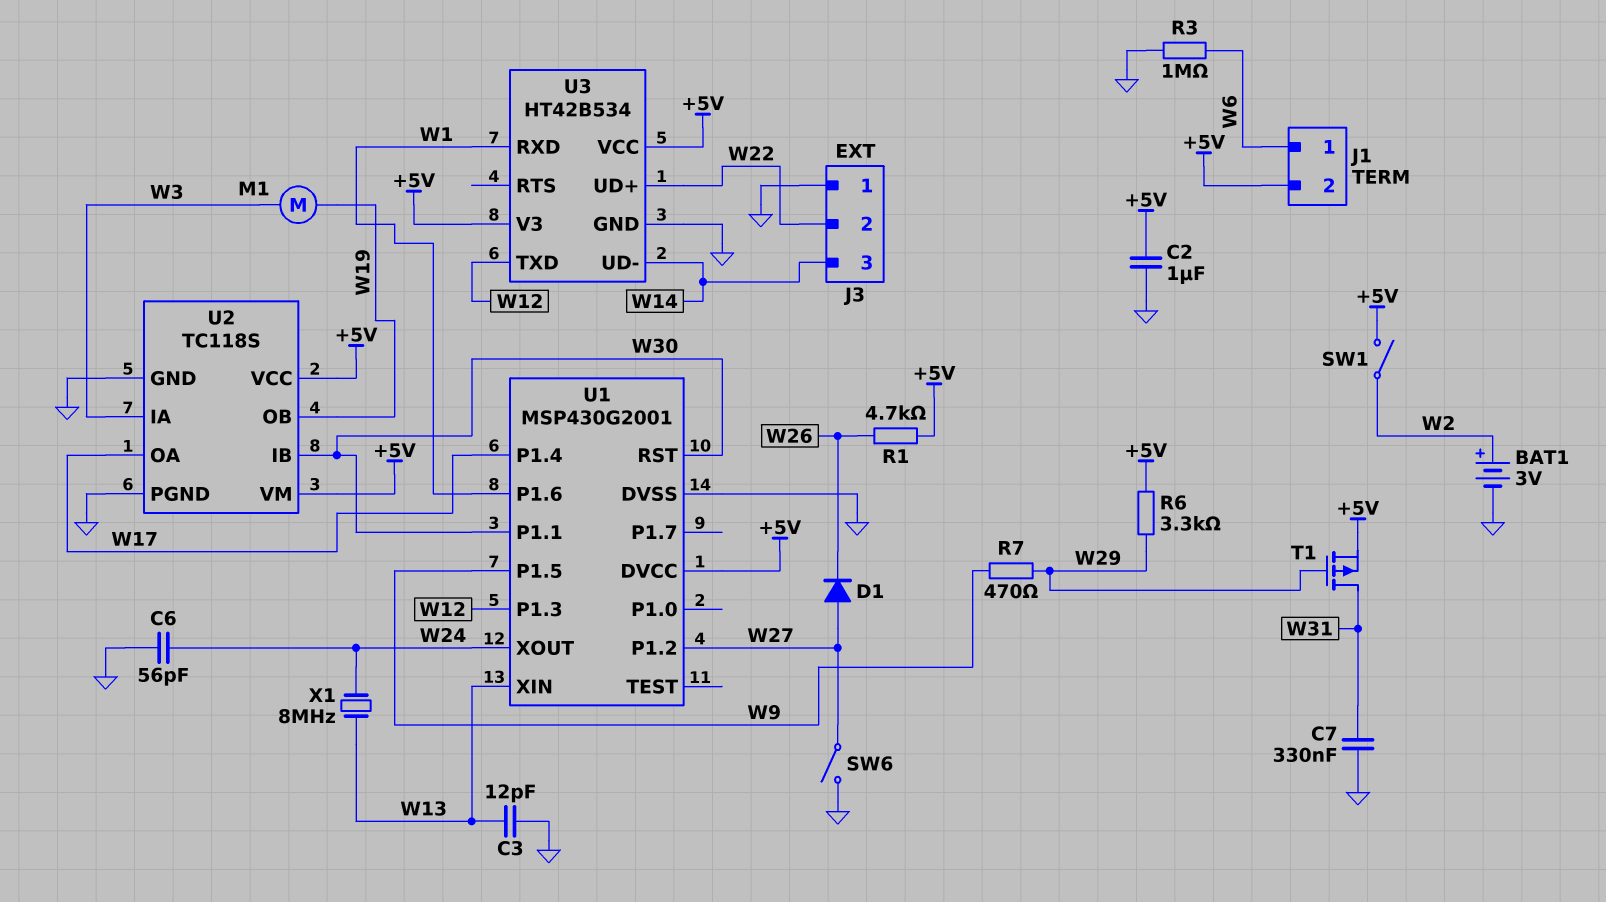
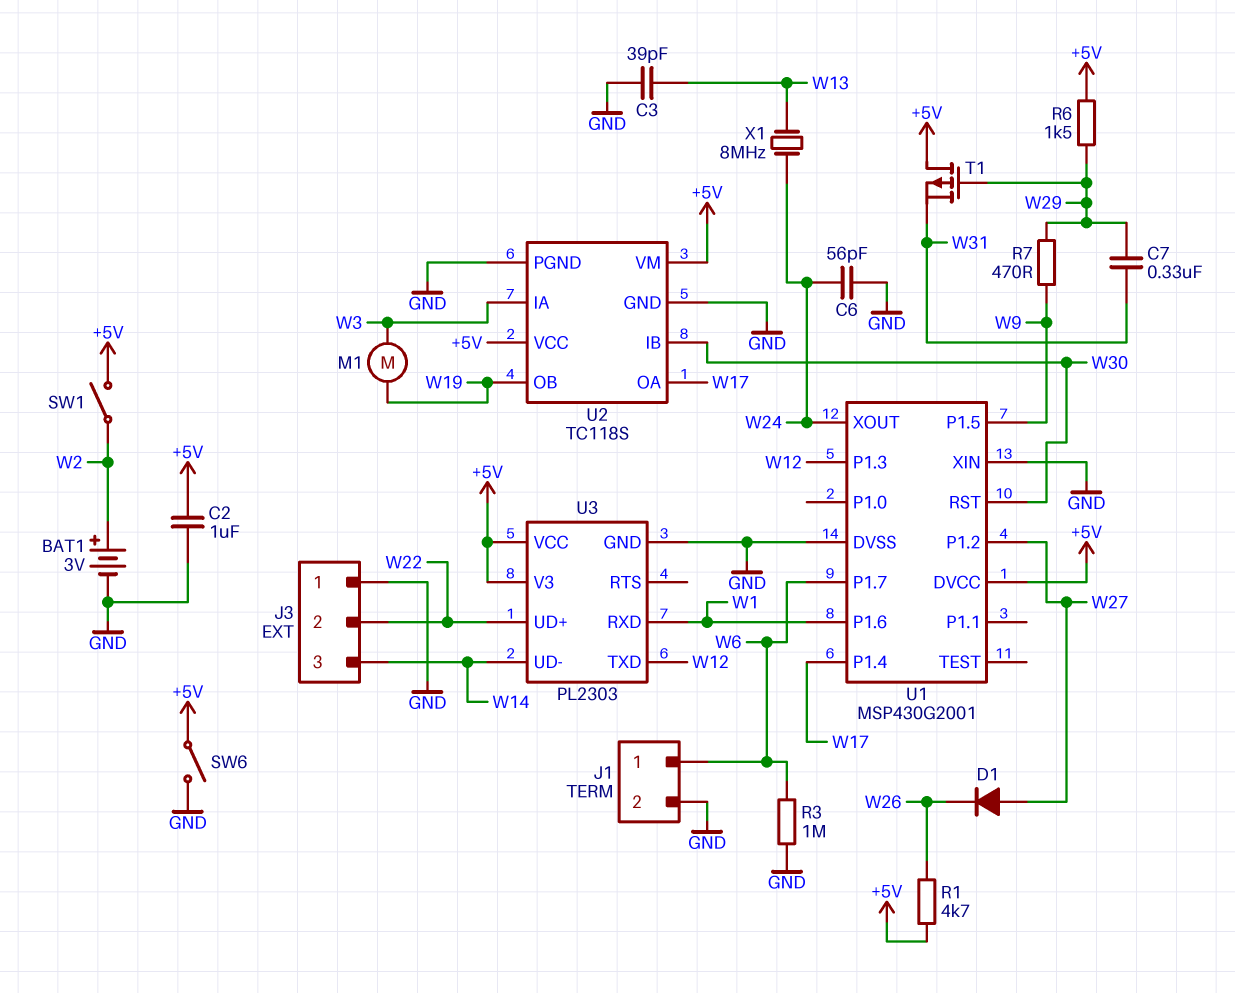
C3: 12pF (GND, W13) -> 39pF (GND, W13)
C7: 330nF (GND, W31) -> 330nF (W29, W31)
J1 pin 2: +5V -> GND
R6: 3.3k (+5V, W29) -> 1.5k (+5V, W29)
SW6: switch (GND, W27) -> switch (+5V, GND)
T1: PMOS (G W29, D W31, S +5V) -> PMOS (G W29, D +5V, S W31)
U1 pin P1.1: W30 -> none
U1 pin P1.7: none -> W6
U1 pin XIN: W13 -> GND
U3: HT42B534 -> PL2303

